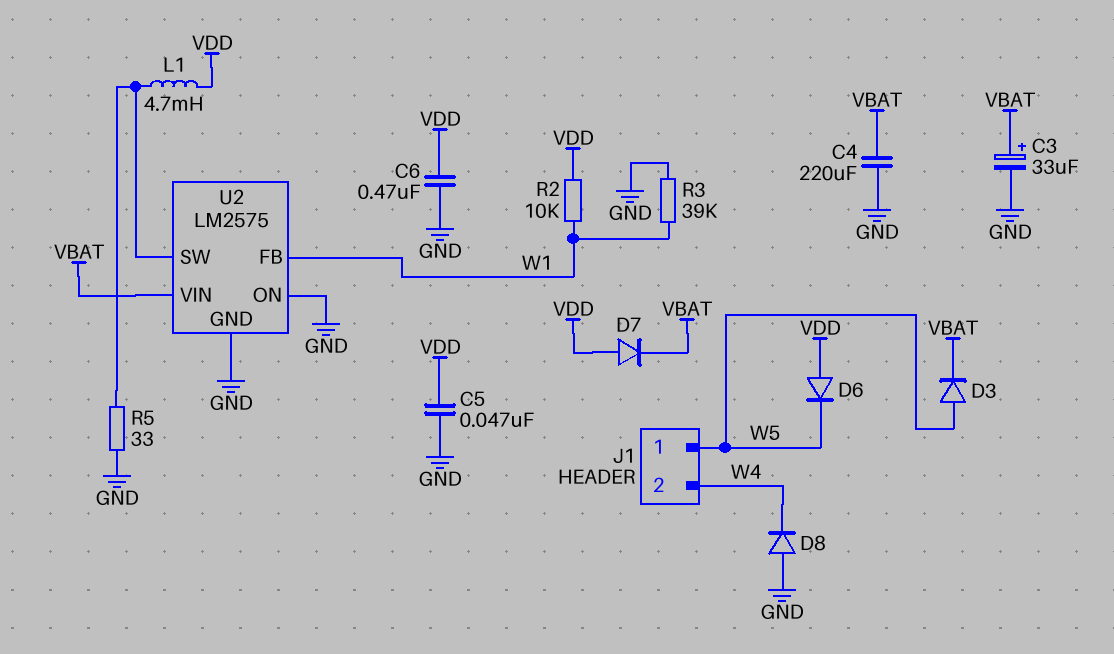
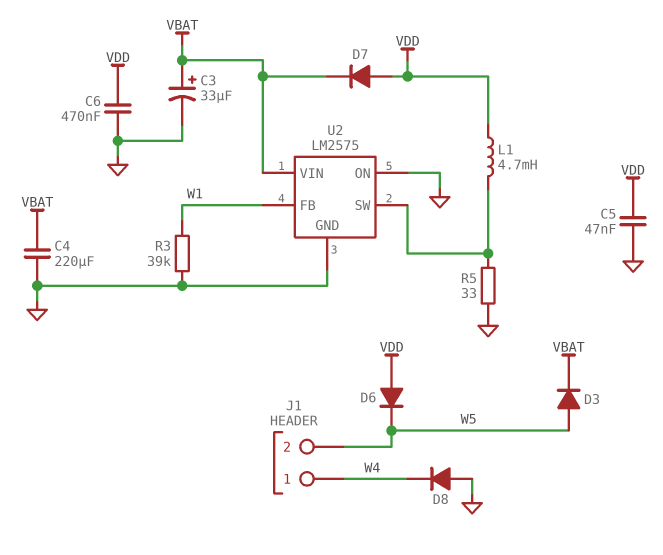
J1 pin 1: W5 -> W4
J1 pin 2: W4 -> W5
R2: 10k (VDD, W1) -> none

